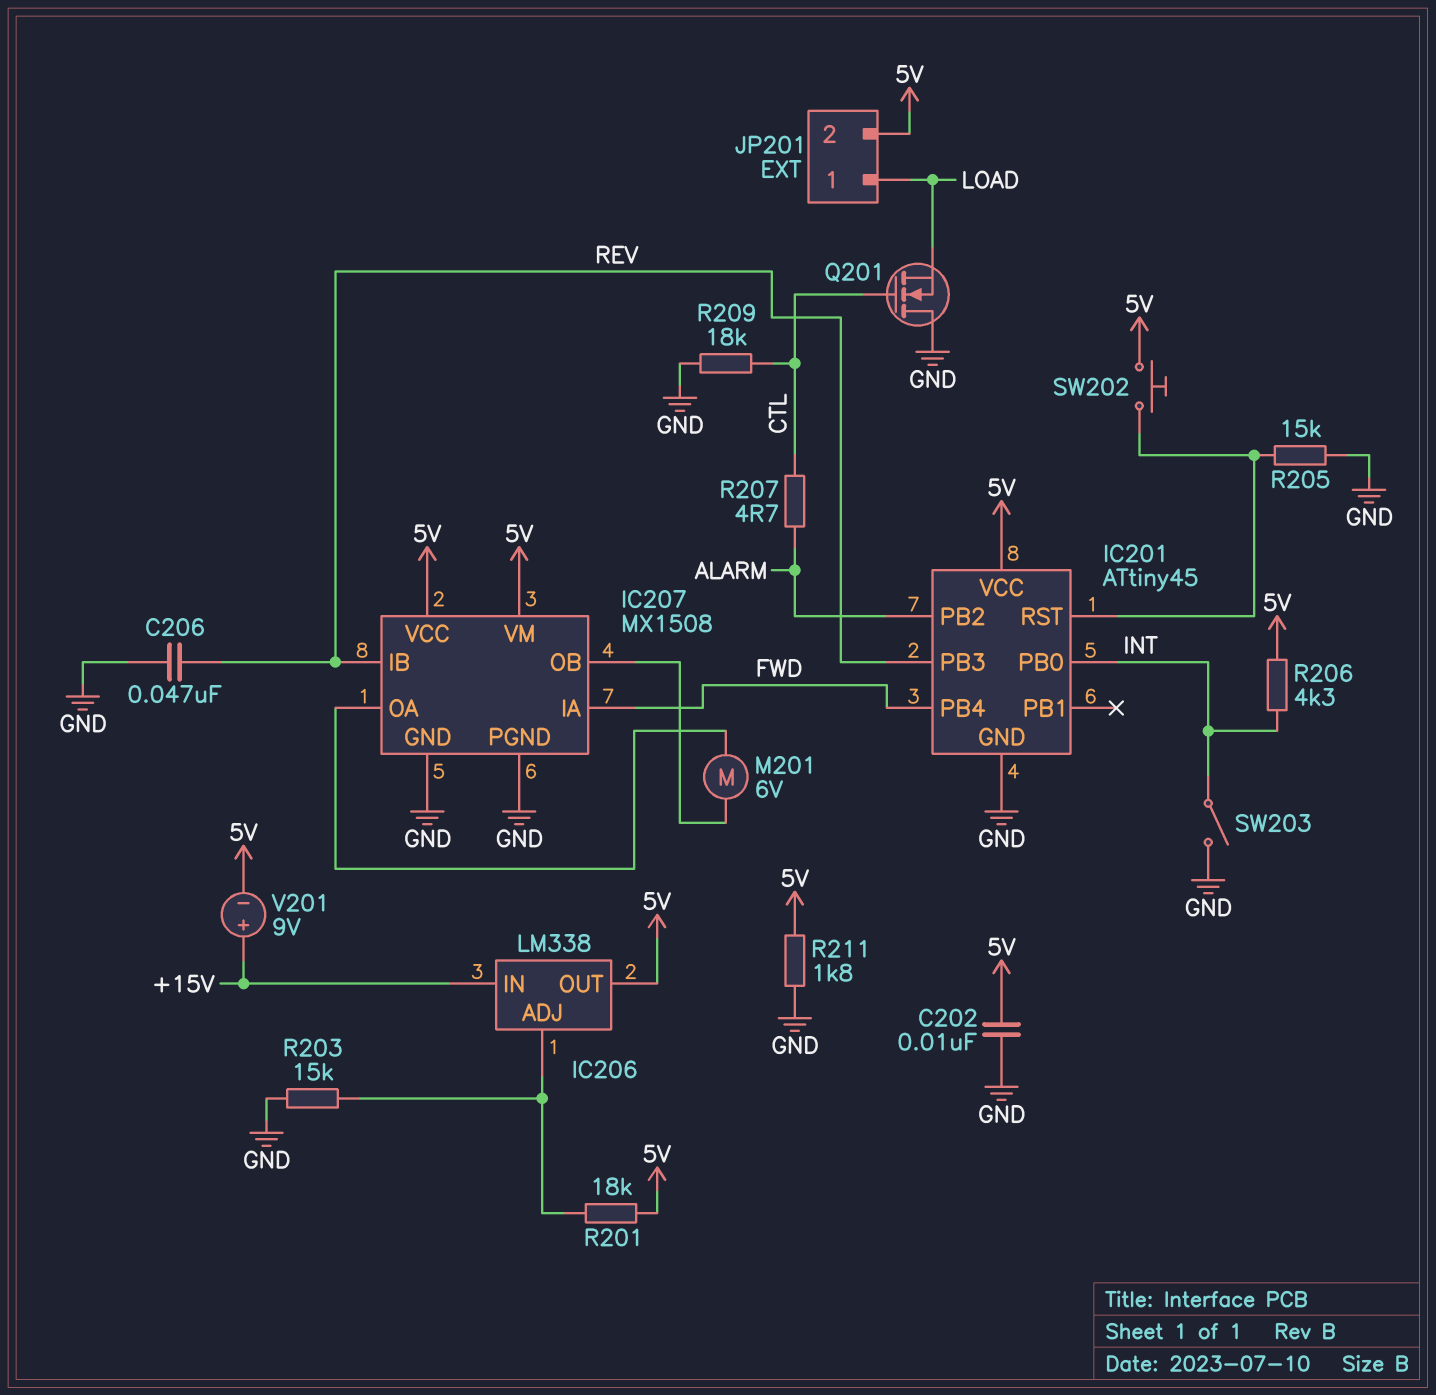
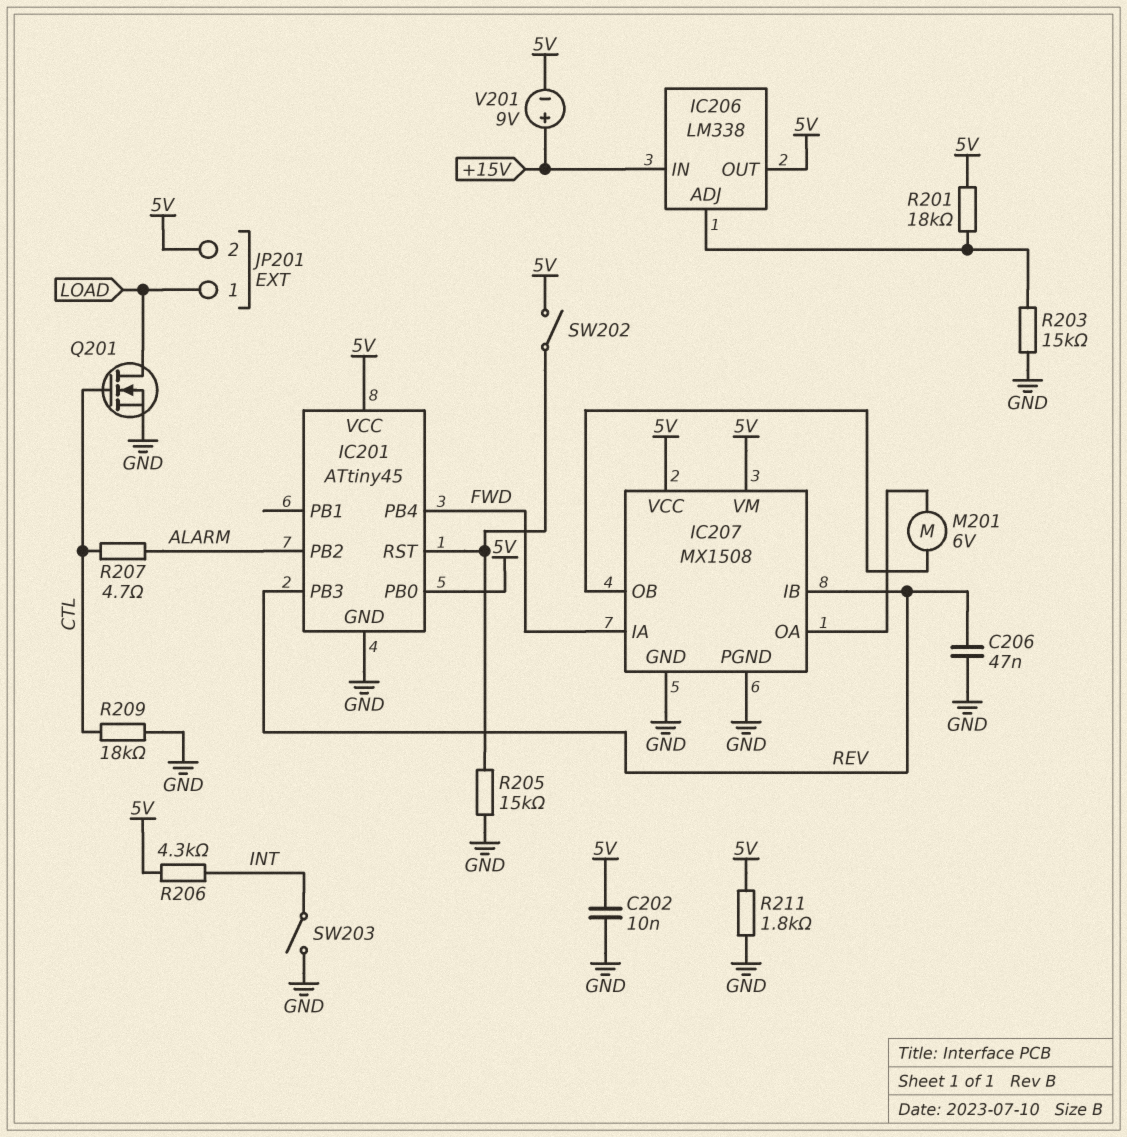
IC201 pin PB0: INT -> 5V
Q201: NMOS (G CTL, D GND, S LOAD) -> NMOS (G CTL, D LOAD, S GND)
SW202: button (5V, IC201/RST) -> switch (5V, IC201/RST)

